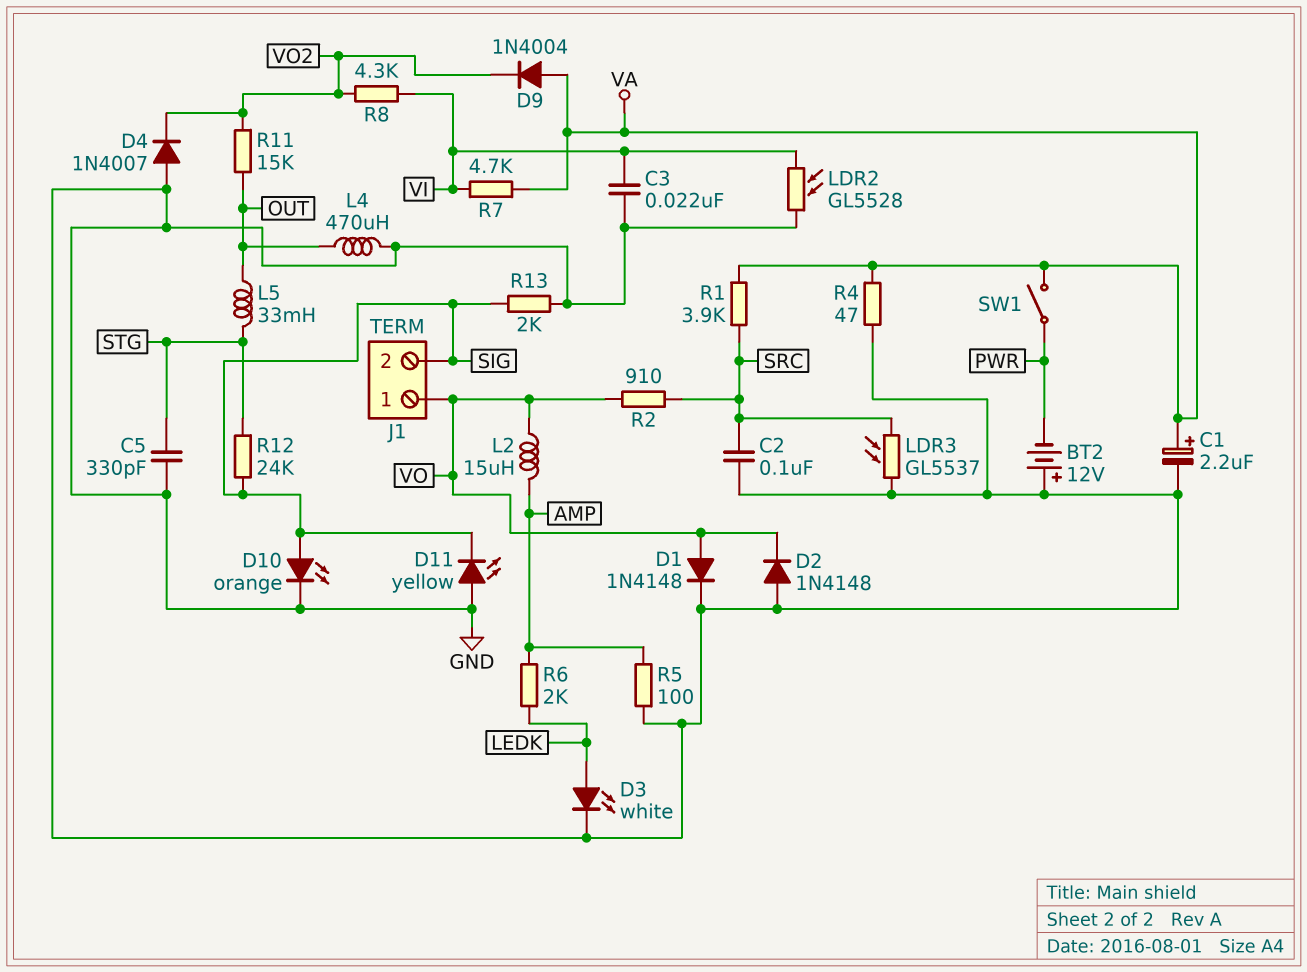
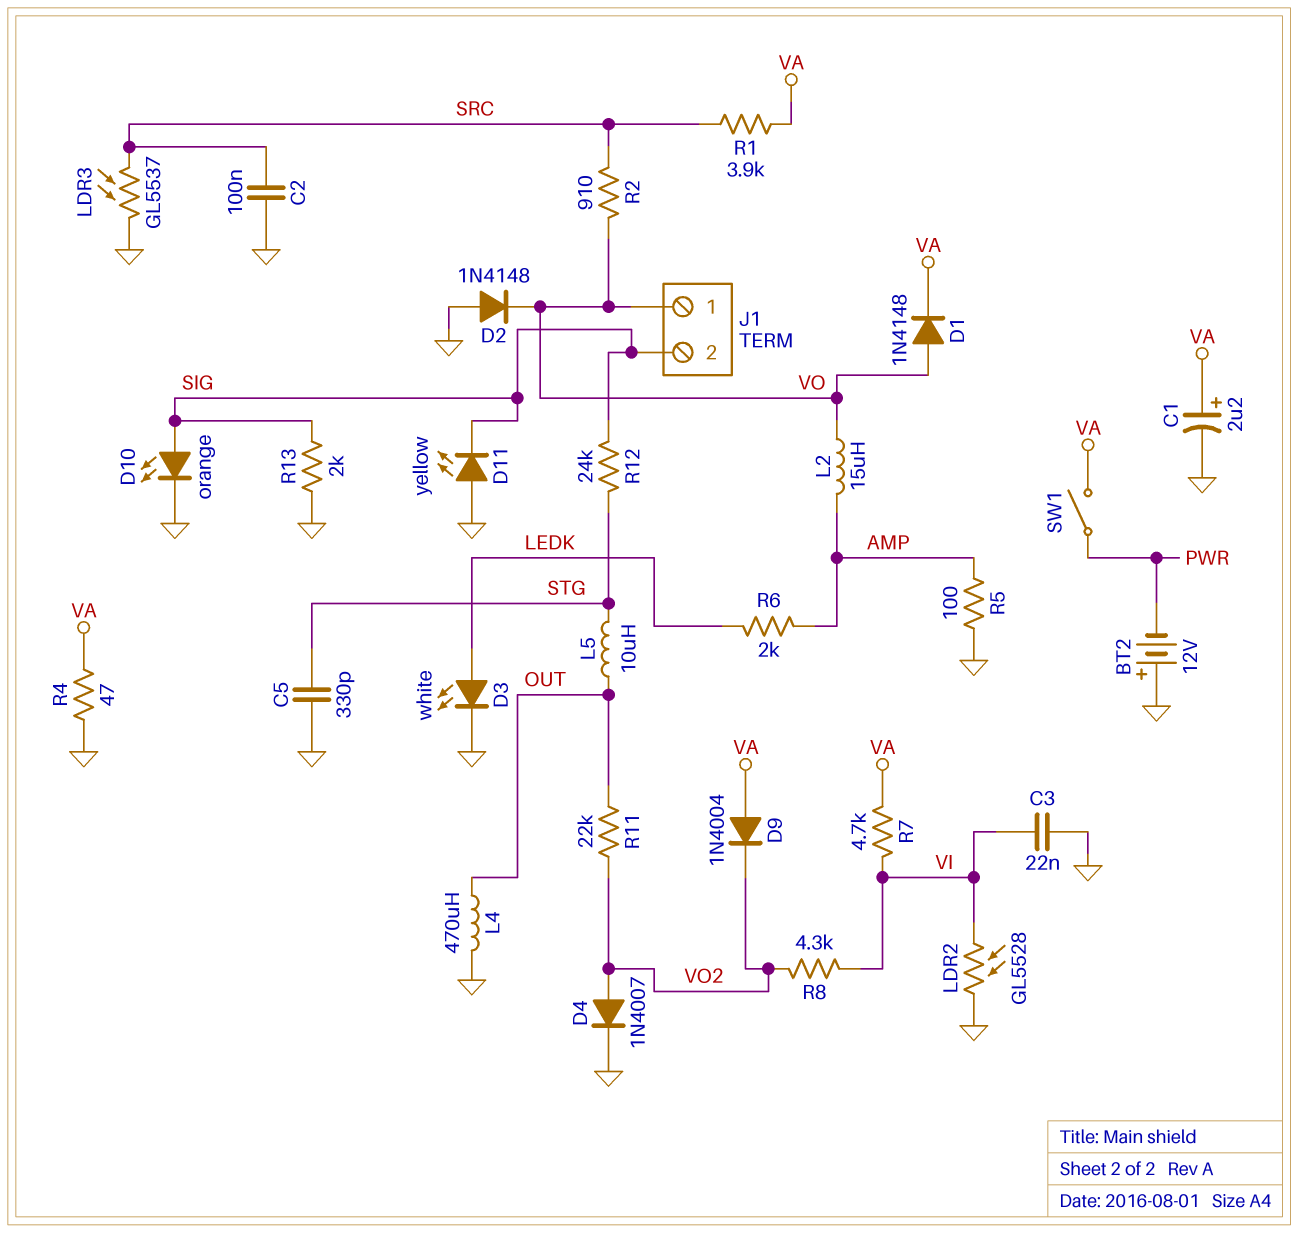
D1: diode 1N4148 (A VO, K GND) -> diode 1N4148 (A VO, K VA)
D4: diode 1N4007 (A GND, K VO2) -> diode 1N4007 (A VO2, K GND)
L5: 33mH (OUT, STG) -> 10uH (OUT, STG)
R11: 15k (OUT, VO2) -> 22k (OUT, VO2)

